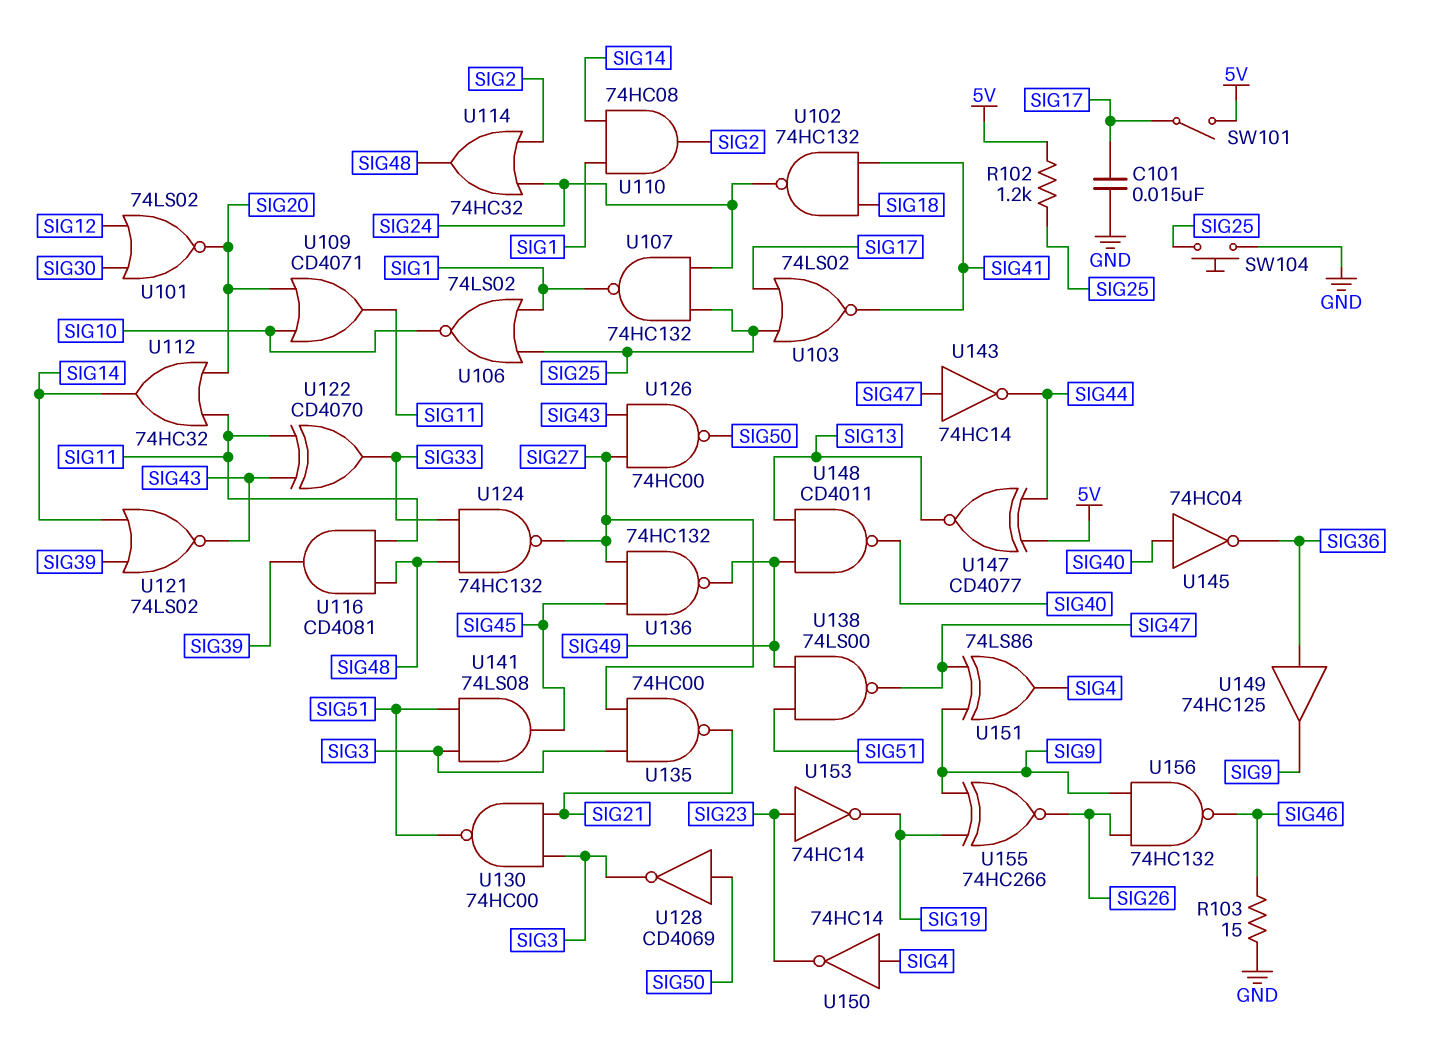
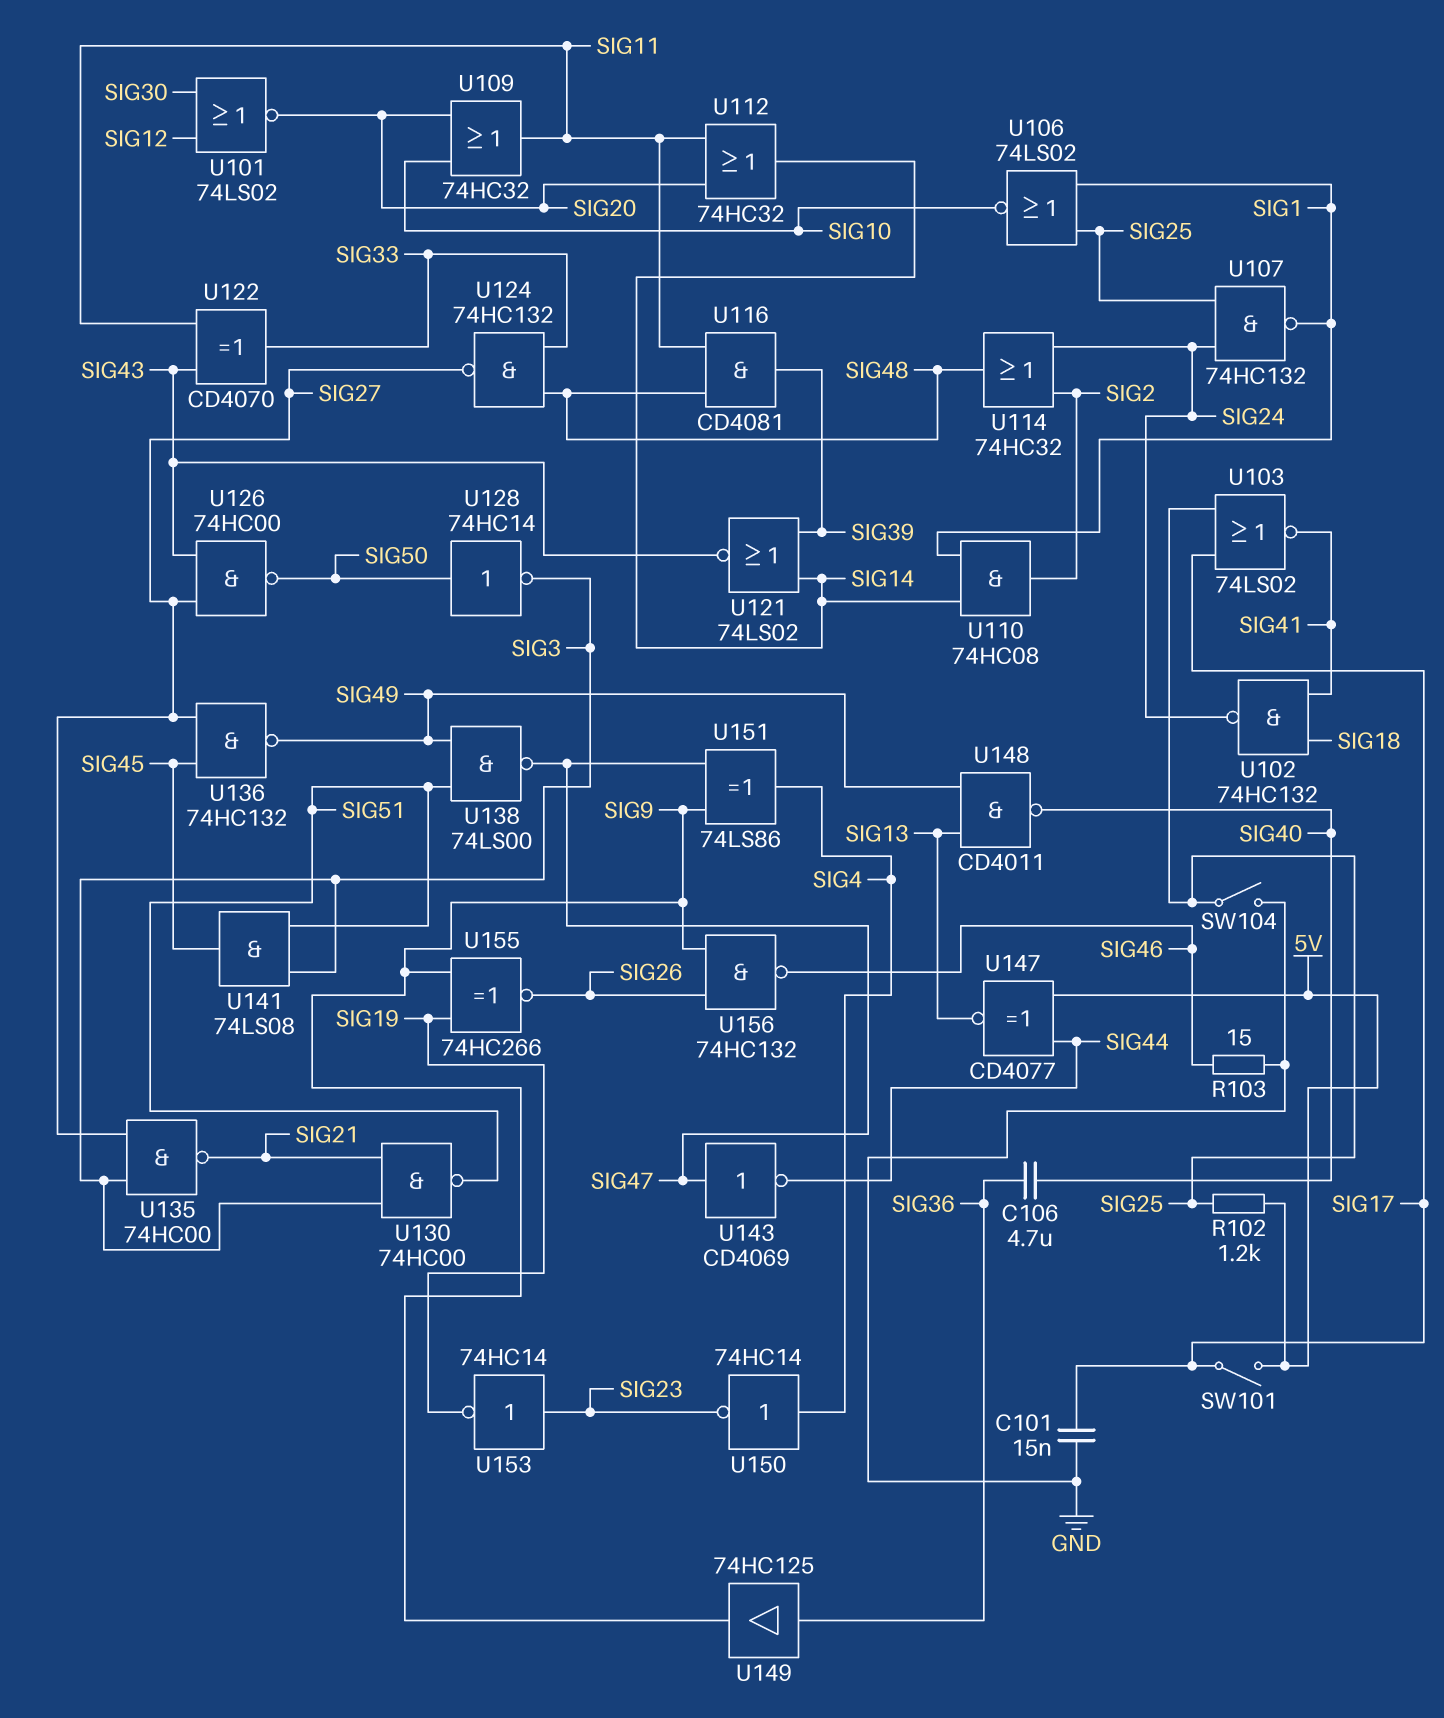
C106: none -> 4.7uF (SIG36, SIG40)
SW104: button (GND, SIG25) -> switch (GND, SIG25)
U109: OR CD4071 (in SIG10, in SIG20, out SIG11) -> OR 74HC32 (in SIG10, in SIG20, out SIG11)
U128: NOT CD4069 (in SIG50, out SIG3) -> NOT 74HC14 (in SIG50, out SIG3)
U143: NOT 74HC14 (in SIG47, out SIG44) -> NOT CD4069 (in SIG47, out SIG44)
U145: NOT 74HC04 (in SIG40, out SIG36) -> none

